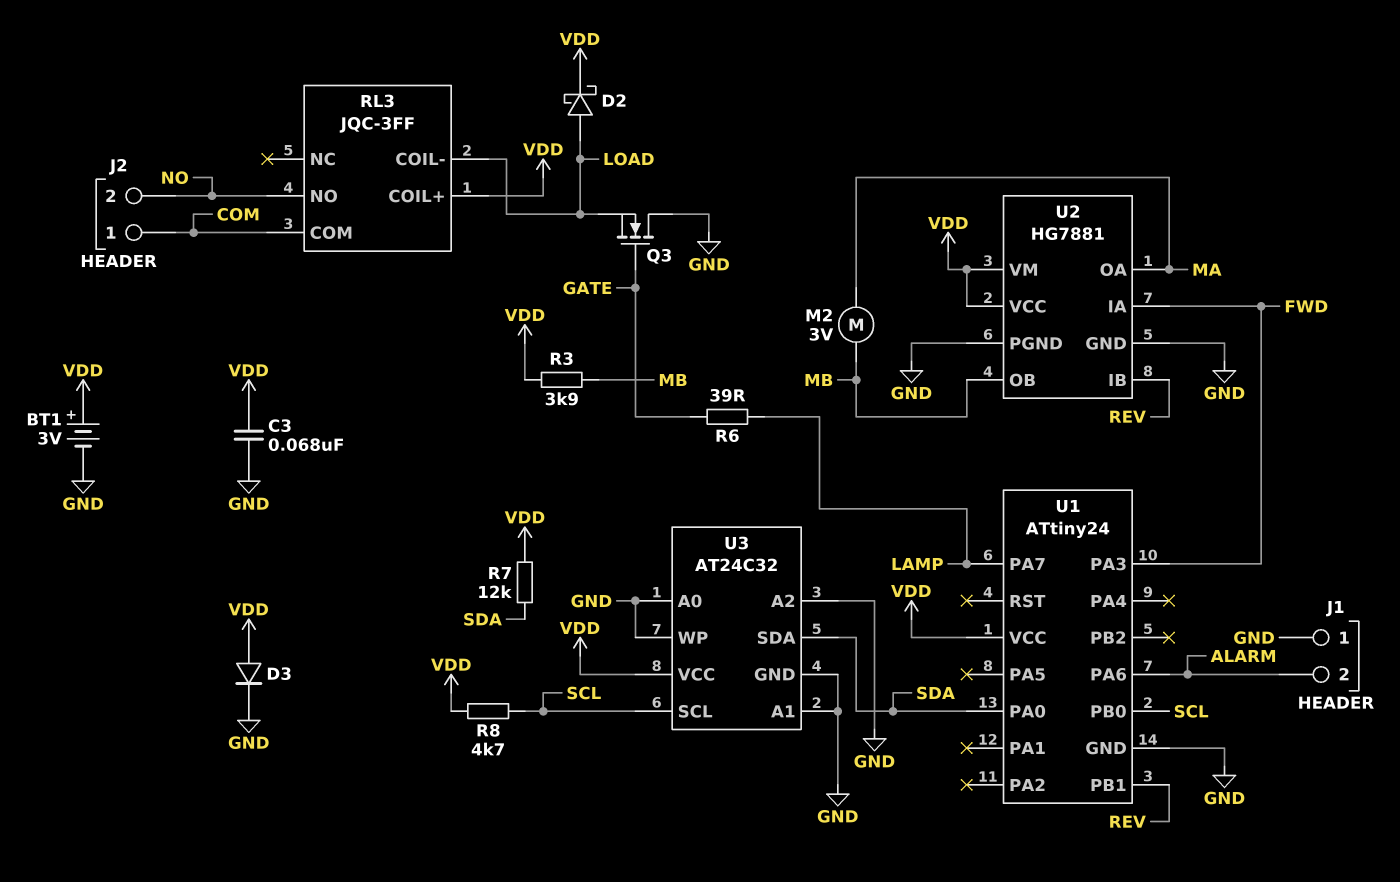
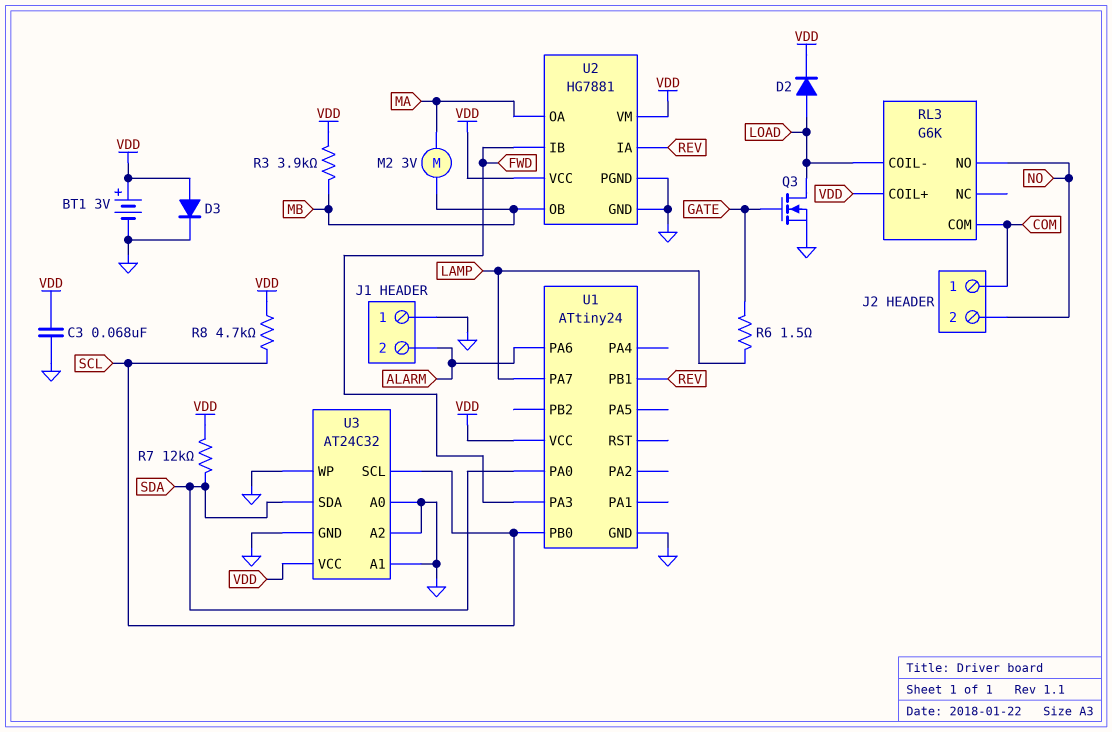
D2: schottky (A LOAD, K VDD) -> diode (A LOAD, K VDD)
Q3: NMOS (G GATE, D GND, S LOAD) -> NMOS (G GATE, D LOAD, S GND)
R6: 39 (GATE, LAMP) -> 1.5 (GATE, LAMP)
RL3: JQC-3FF -> G6K
U2 pin IA: FWD -> REV
U2 pin IB: REV -> FWD

